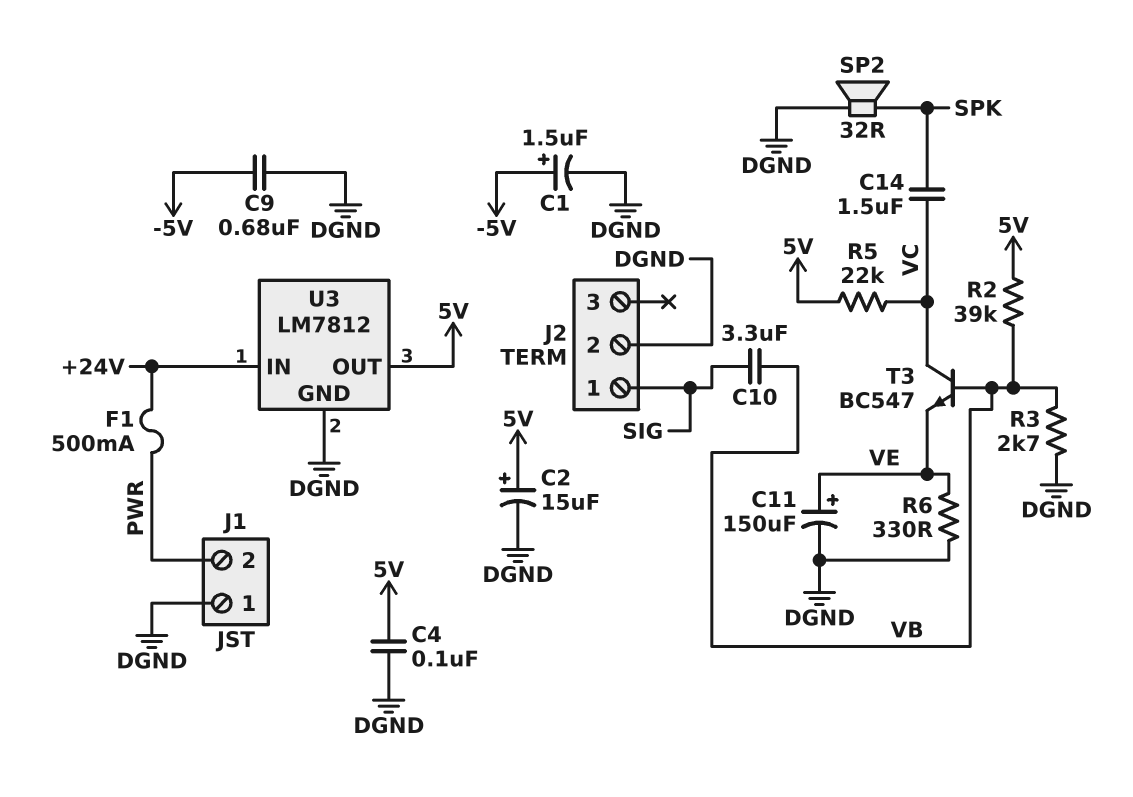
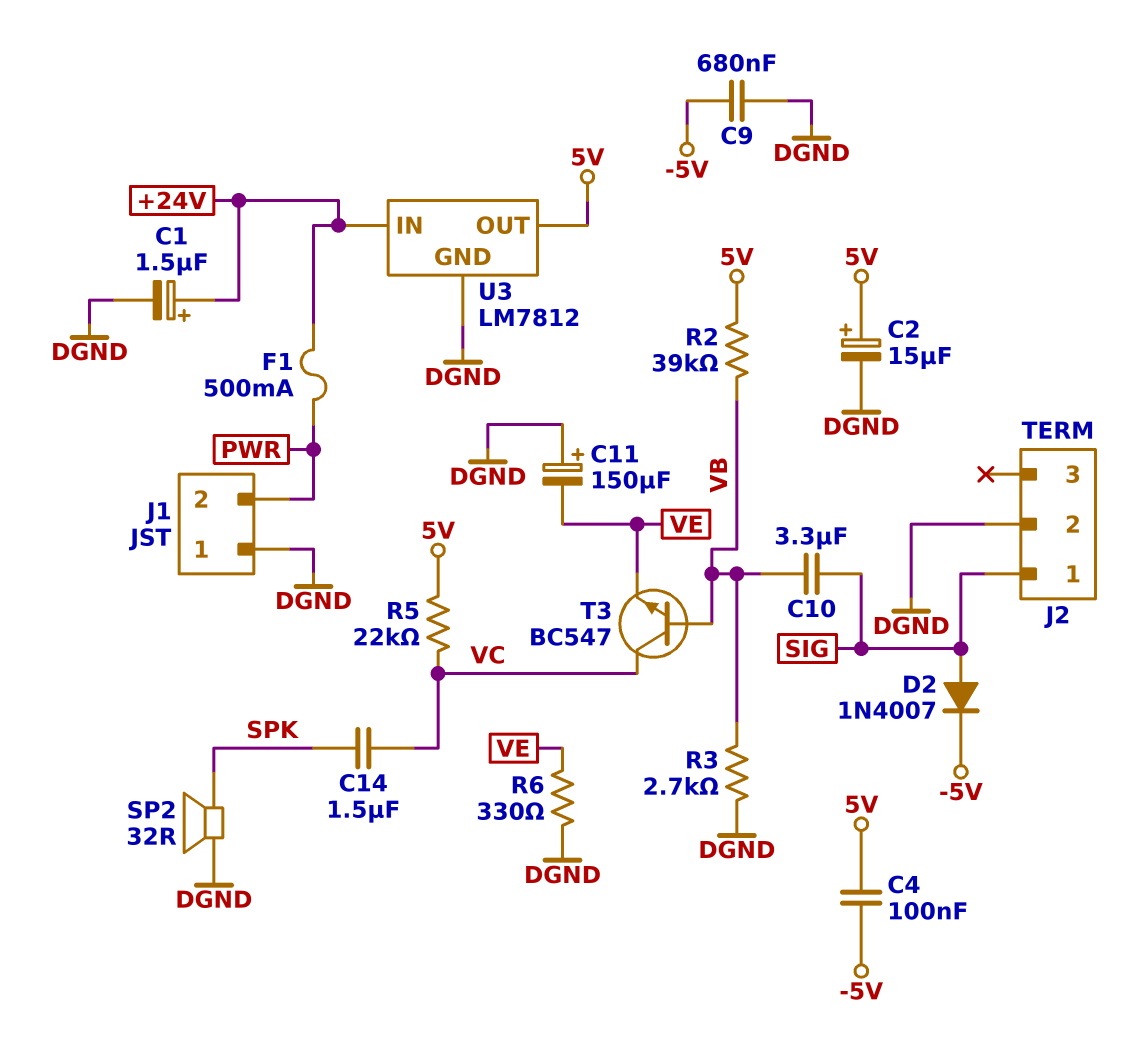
C1: 1.5uF (plus -5V, minus DGND) -> 1.5uF (plus +24V, minus DGND)
C4: 100nF (5V, DGND) -> 100nF (-5V, 5V)
C11: 150uF (plus VE, minus DGND) -> 150uF (plus DGND, minus VE)
D2: none -> diode 1N4007 (A SIG, K -5V)

